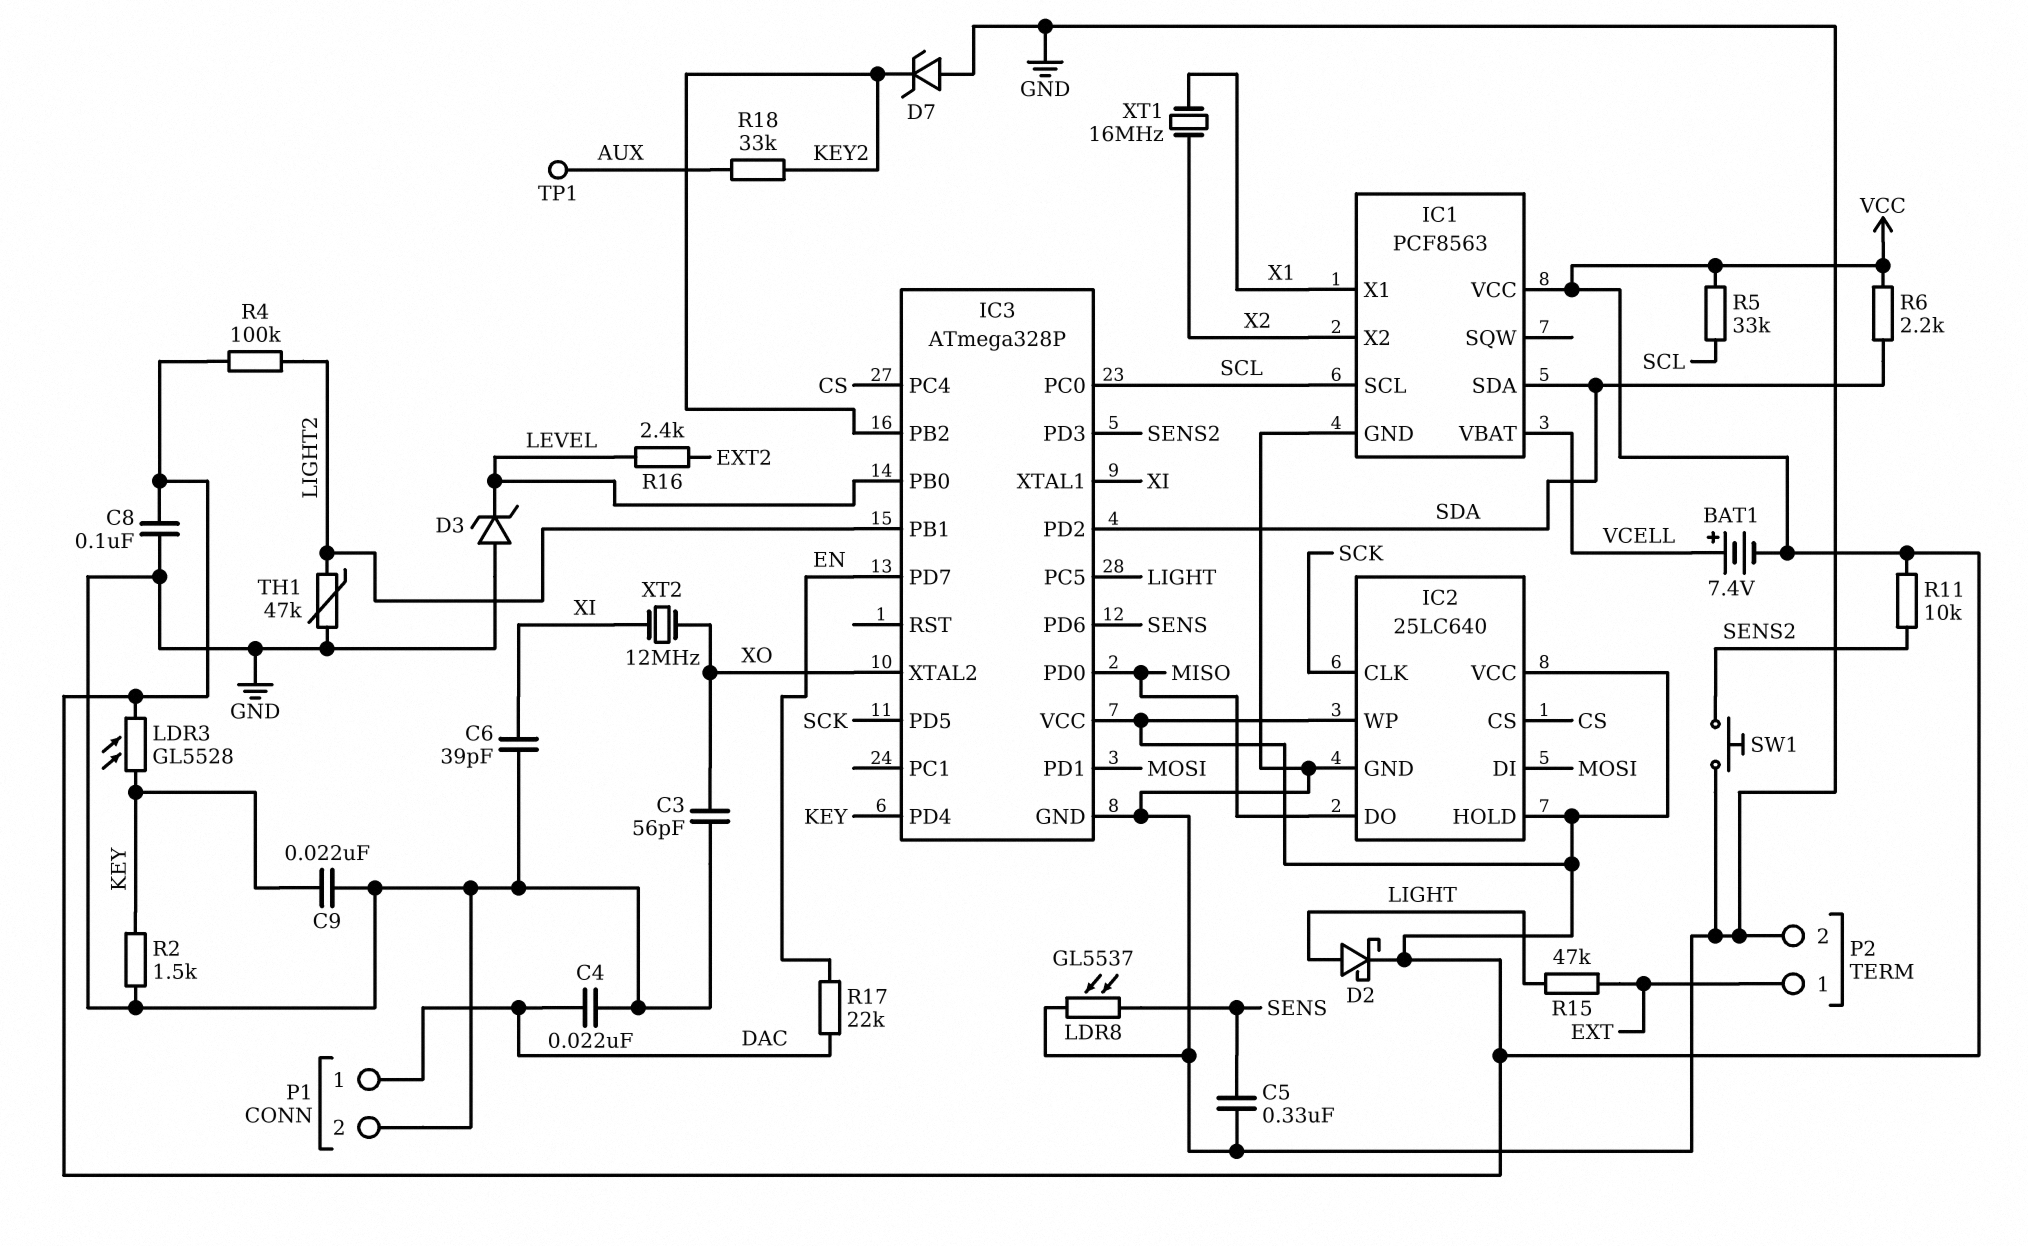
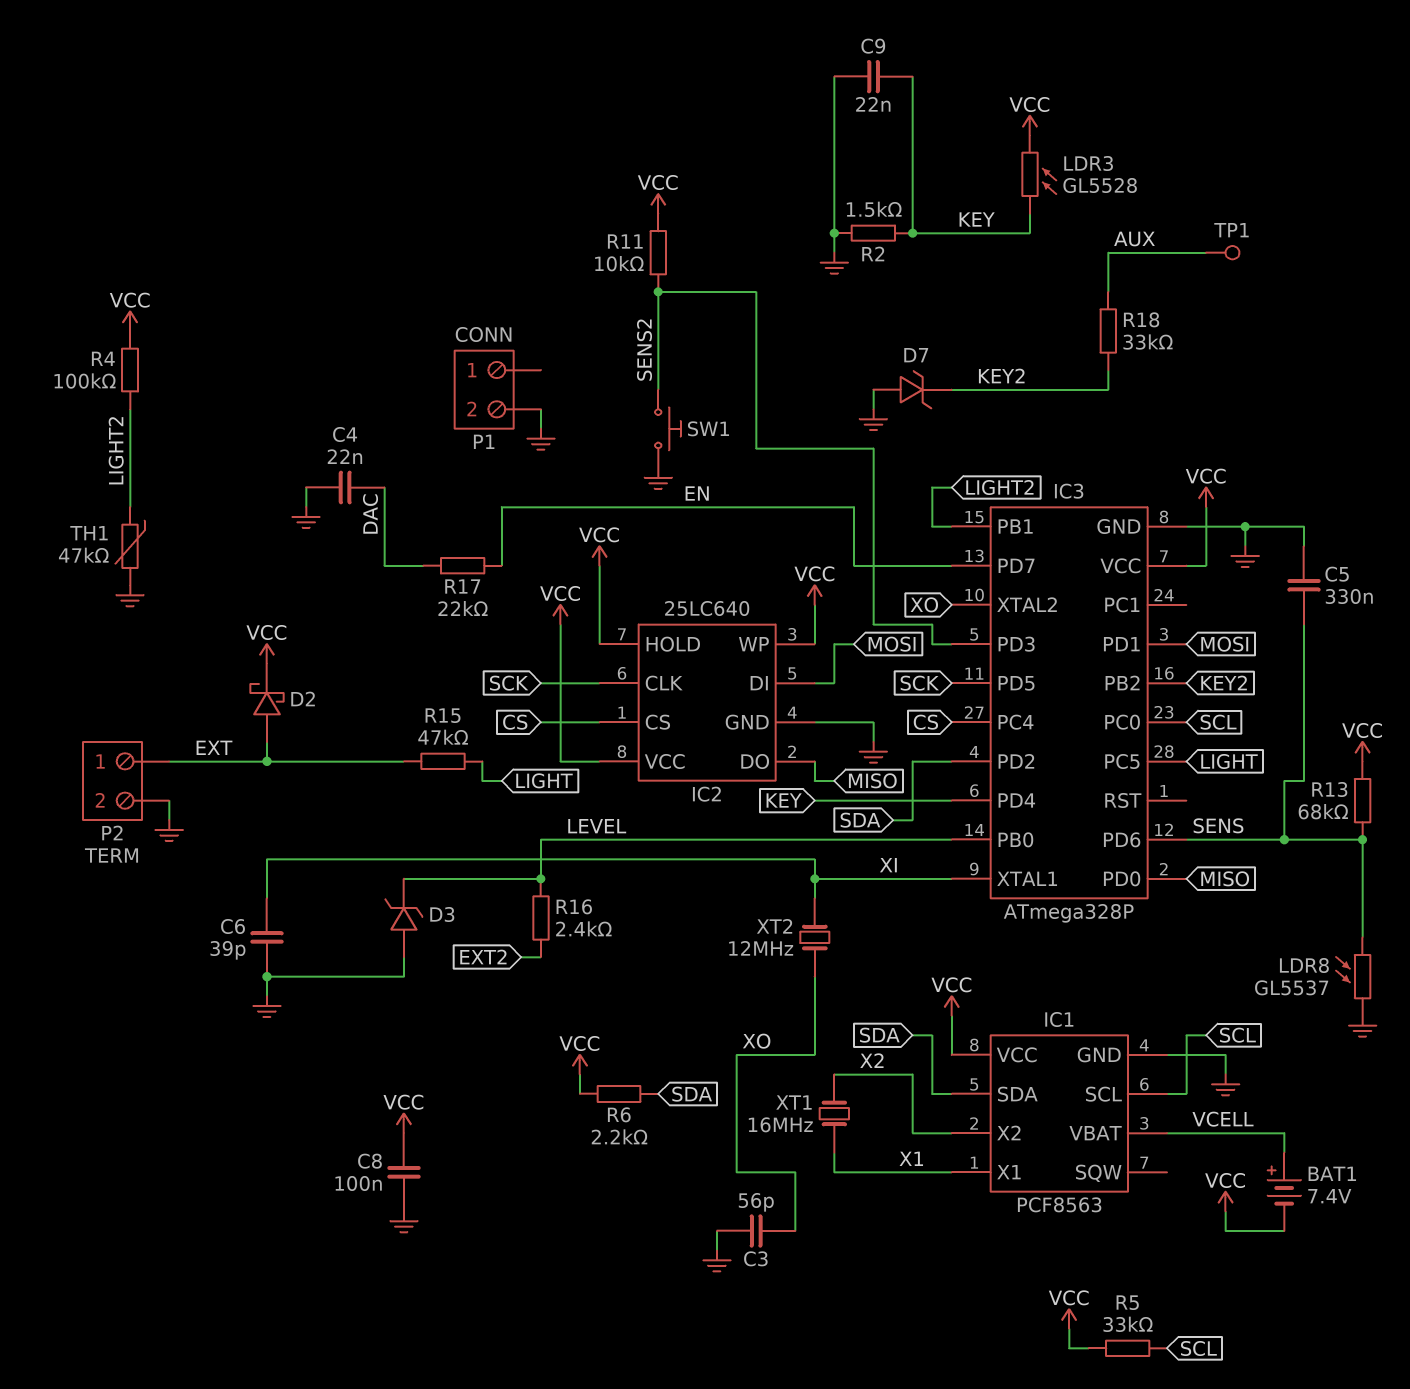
D2: schottky (A LIGHT, K VCC) -> schottky (A EXT, K VCC)
P1 pin 1: DAC -> none
R13: none -> 68k (SENS, VCC)

